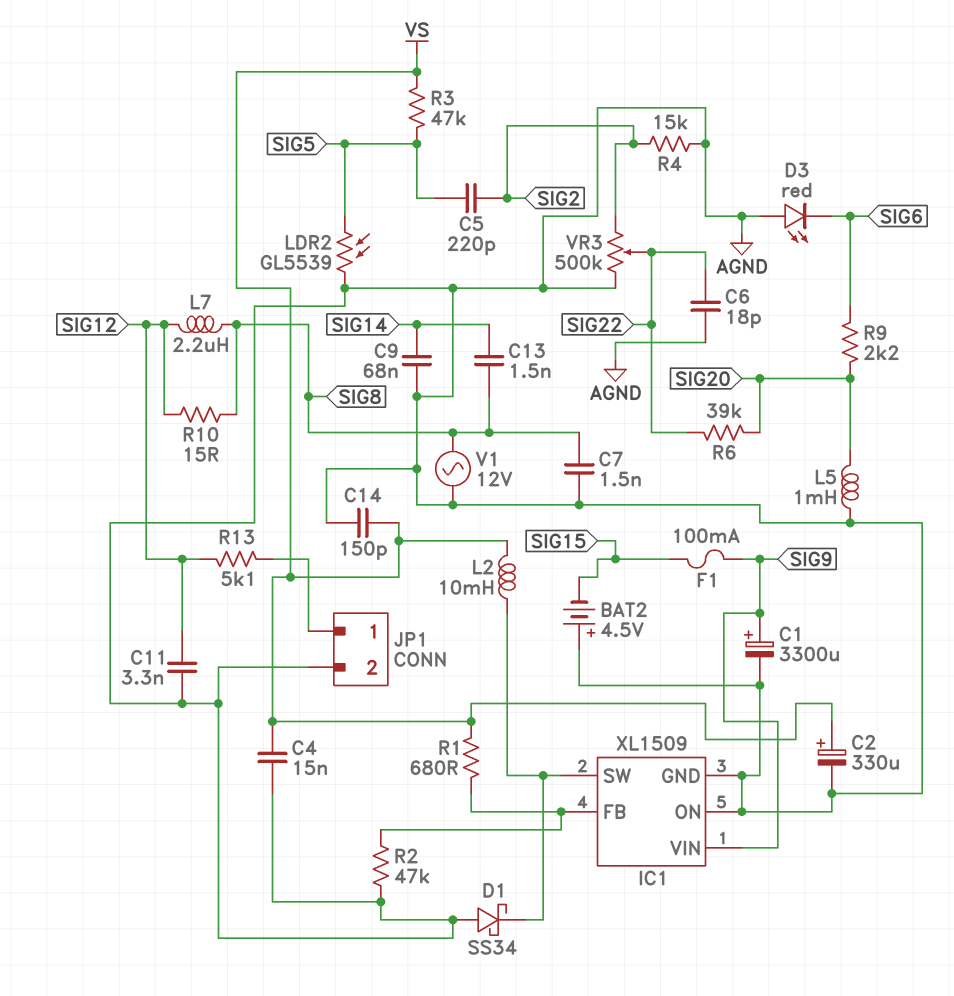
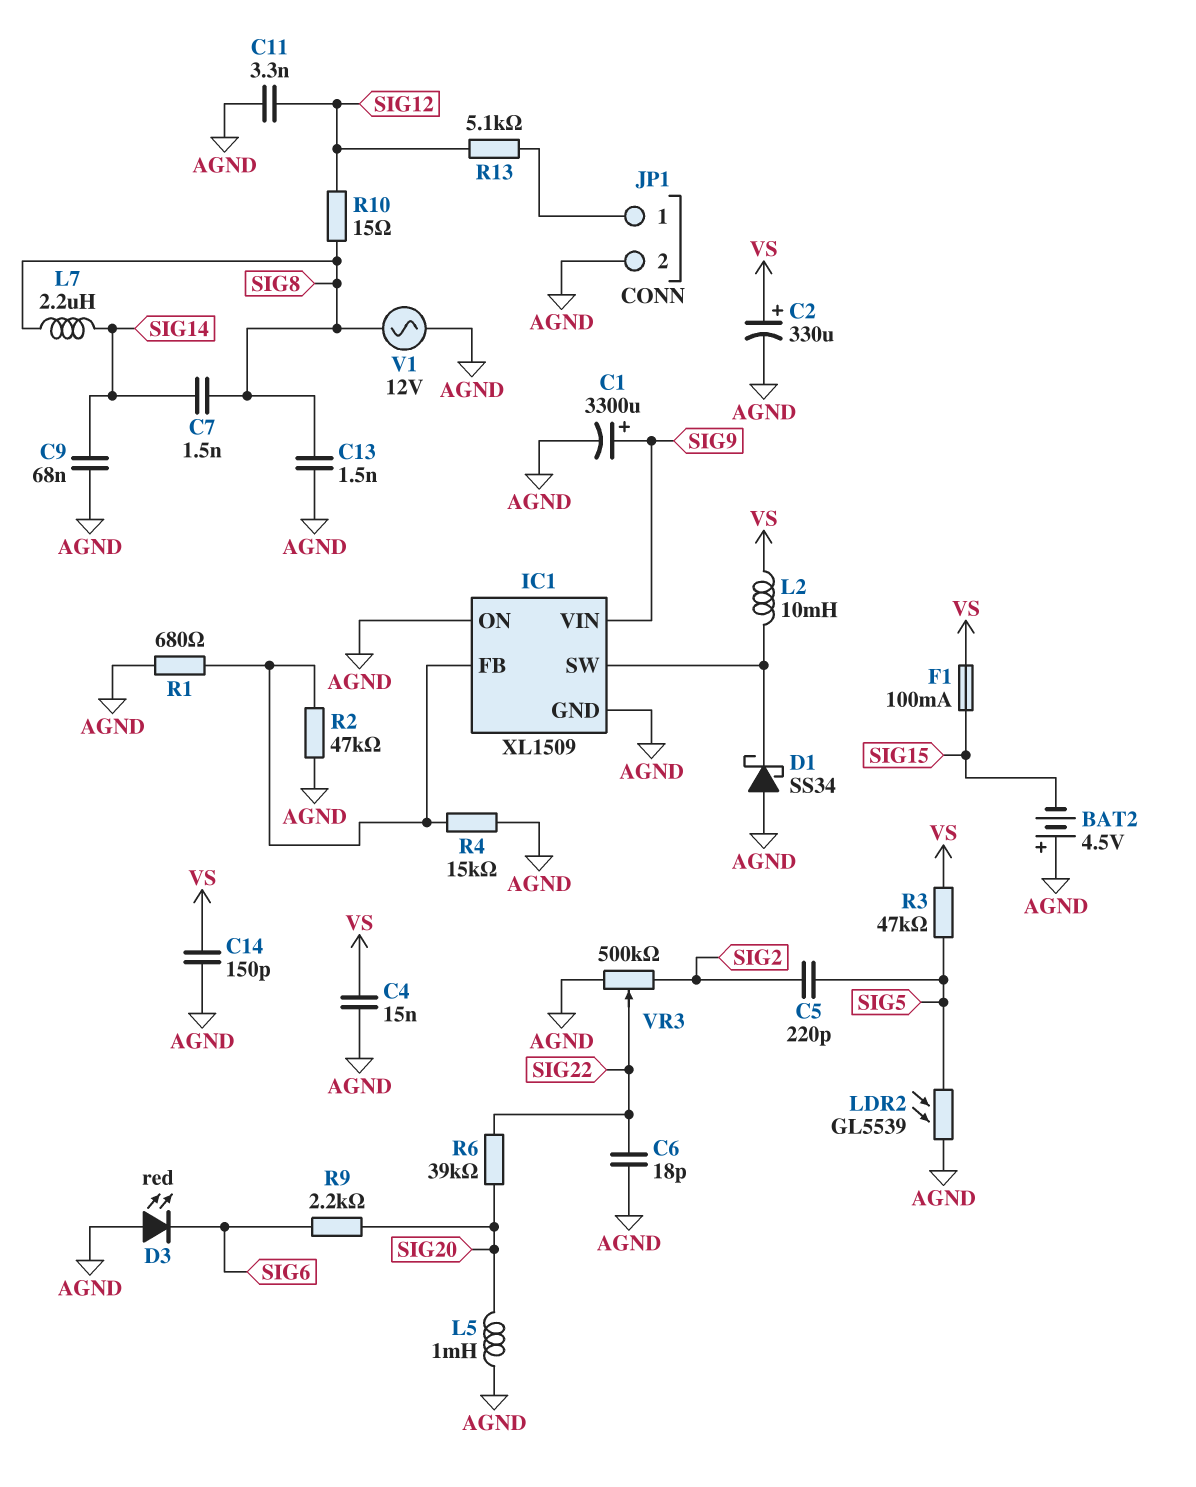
C7: 1.5nF (AGND, SIG8) -> 1.5nF (SIG8, SIG14)
C13: 1.5nF (SIG8, SIG14) -> 1.5nF (AGND, SIG8)
F1: 100mA (SIG9, SIG15) -> 100mA (SIG15, VS)
L7: 2.2uH (SIG8, SIG12) -> 2.2uH (SIG8, SIG14)
R1: 680 (IC1/FB, VS) -> 680 (AGND, IC1/FB)
R4: 15k (AGND, SIG2) -> 15k (AGND, IC1/FB)

